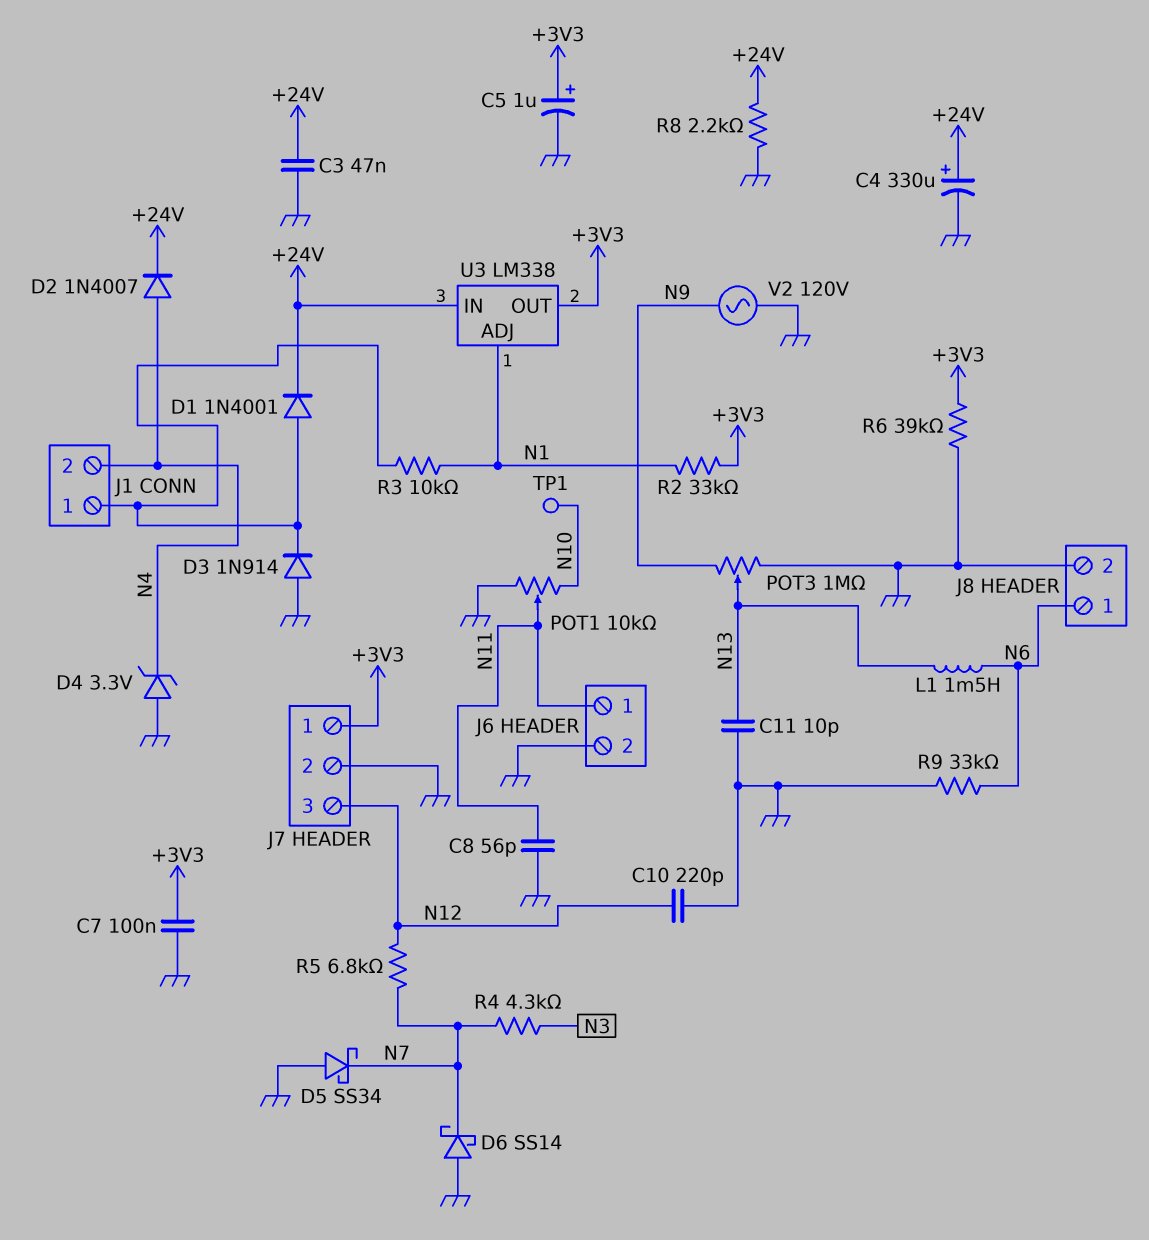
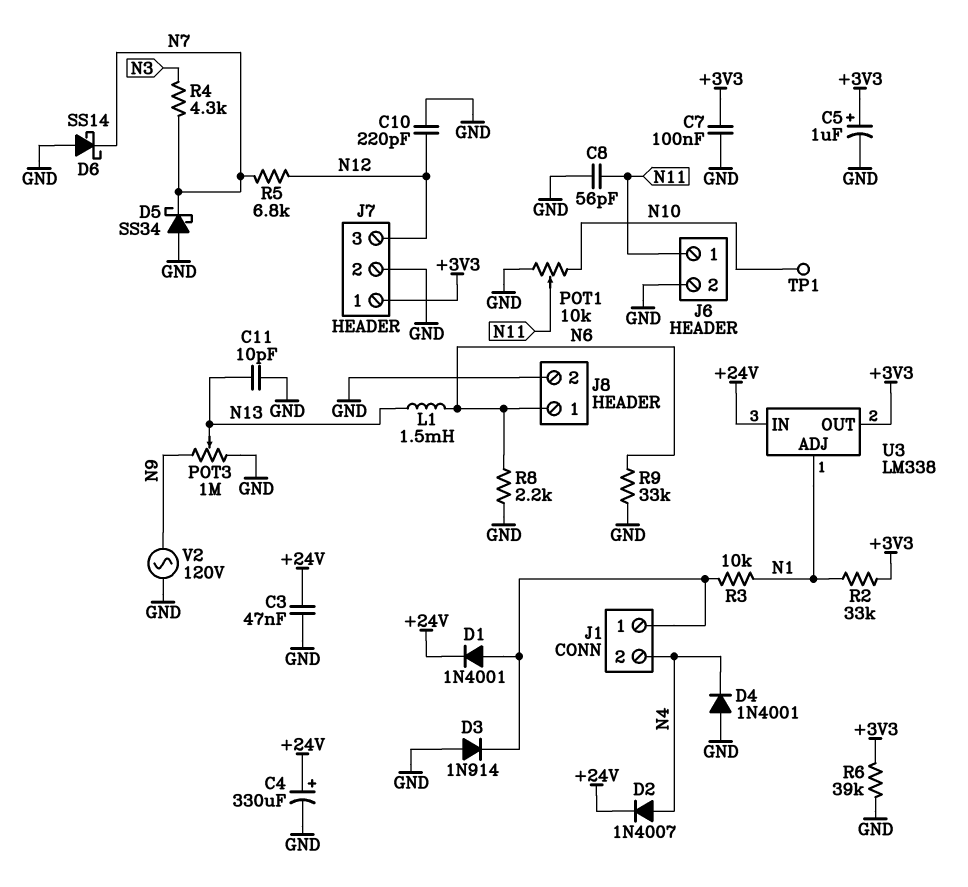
D4: zener 3.3V (A GND, K N4) -> diode 1N4001 (A GND, K N4)
R8: 2.2k (+24V, GND) -> 2.2k (GND, N6)

